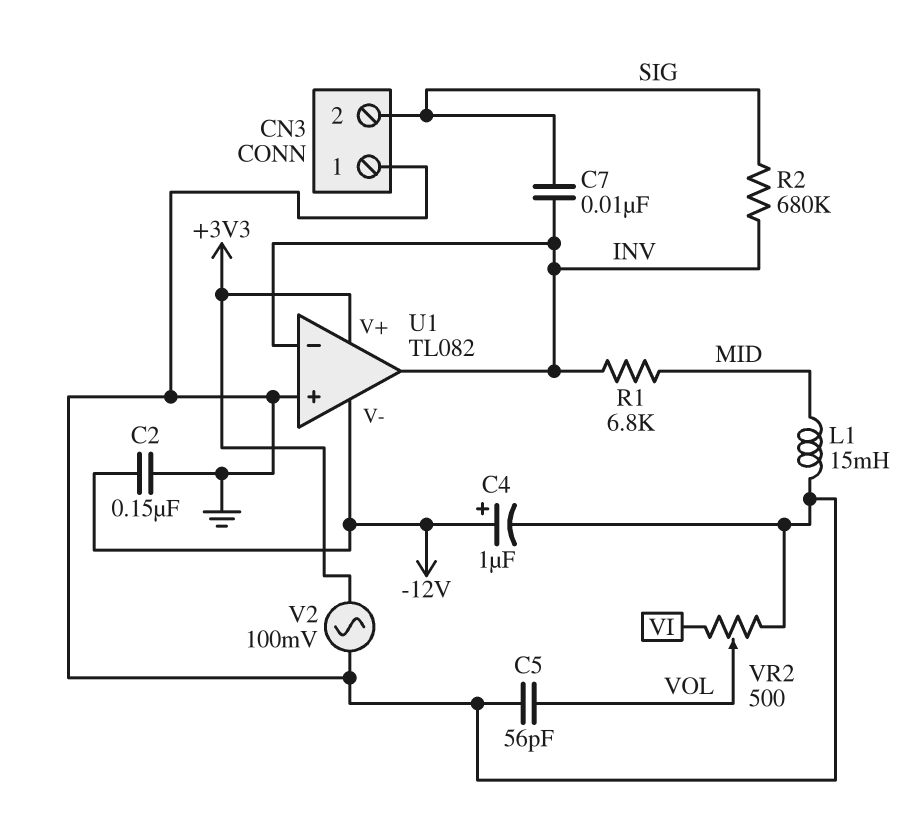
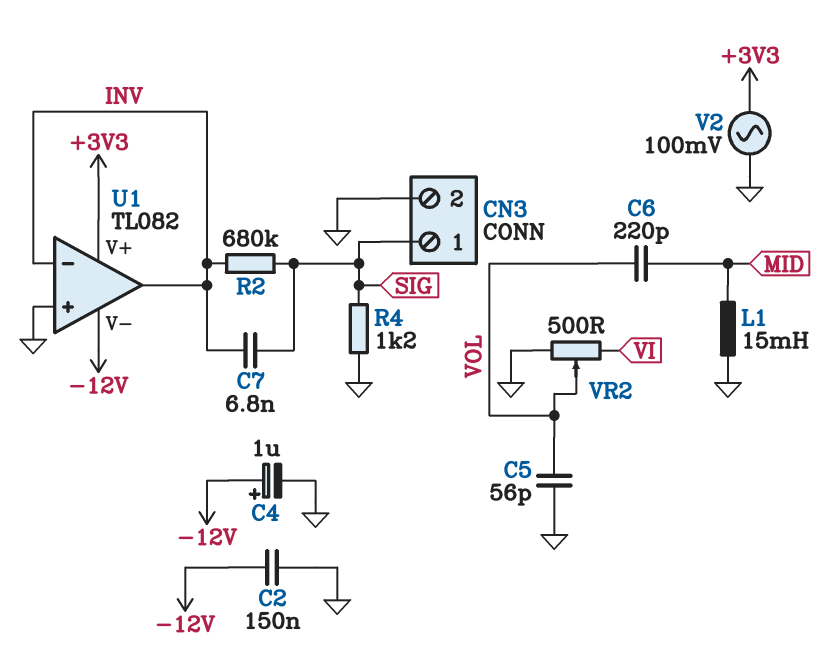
C6: none -> 220pF (MID, VOL)
C7: 10nF (INV, SIG) -> 6.8nF (INV, SIG)
CN3 pin 1: GND -> SIG
CN3 pin 2: SIG -> GND
R1: 6.8k (INV, MID) -> none
R4: none -> 1.2k (GND, SIG)

